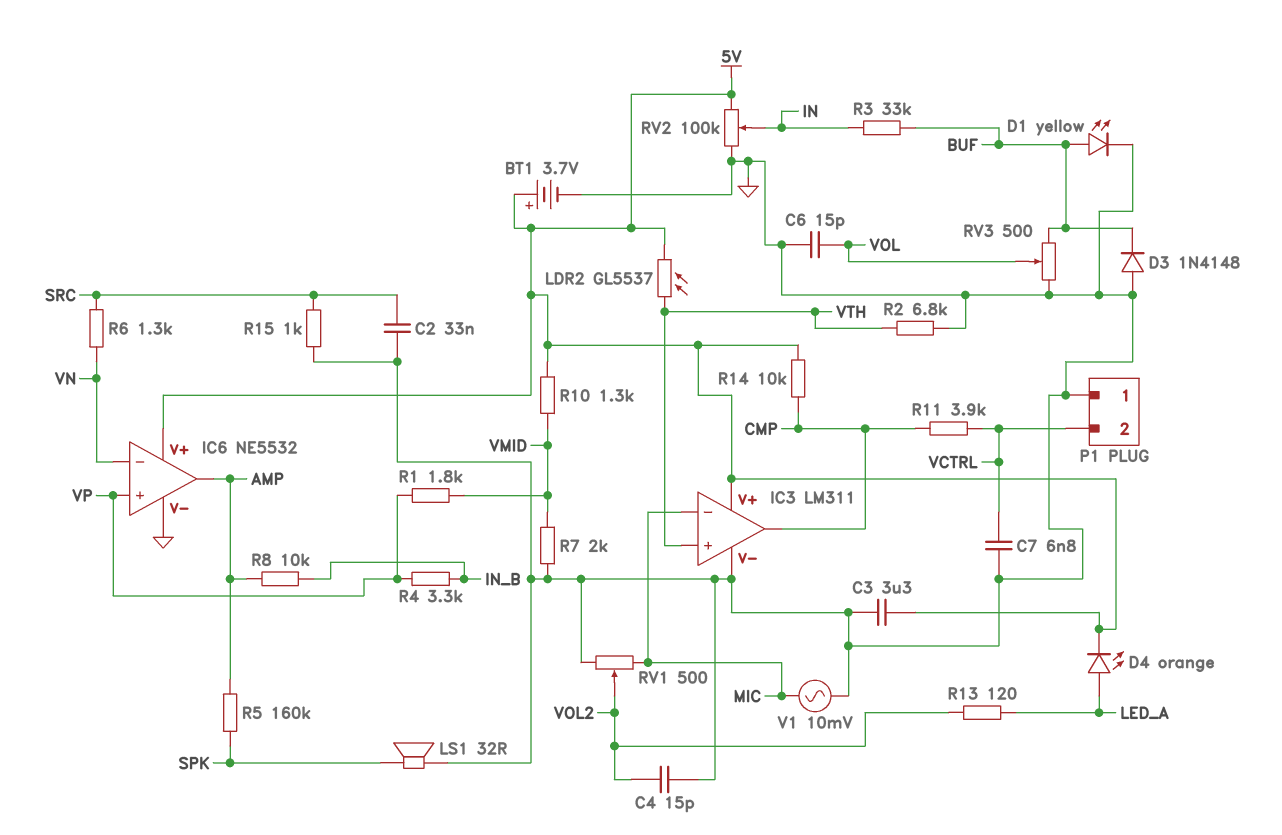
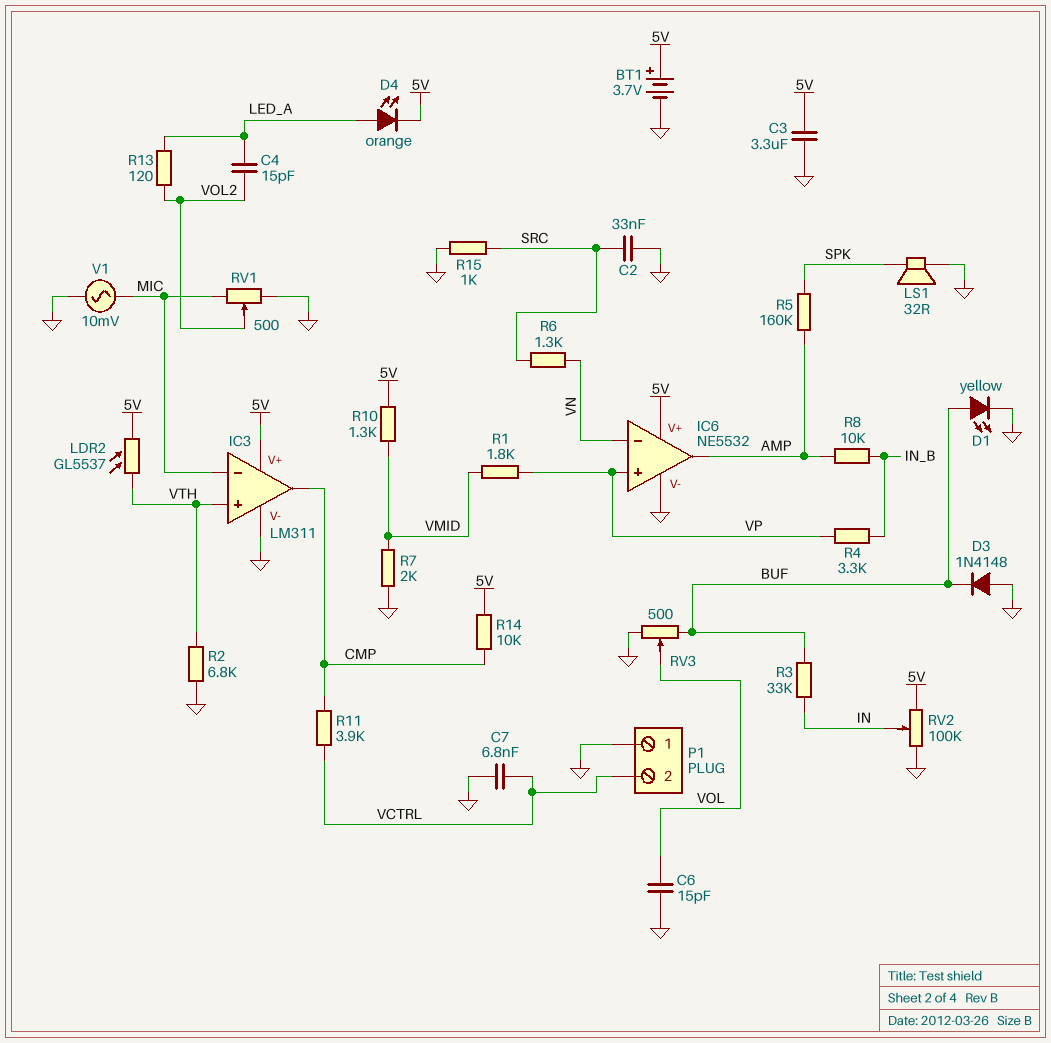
C4: 15pF (GND, VOL2) -> 15pF (LED_A, VOL2)

